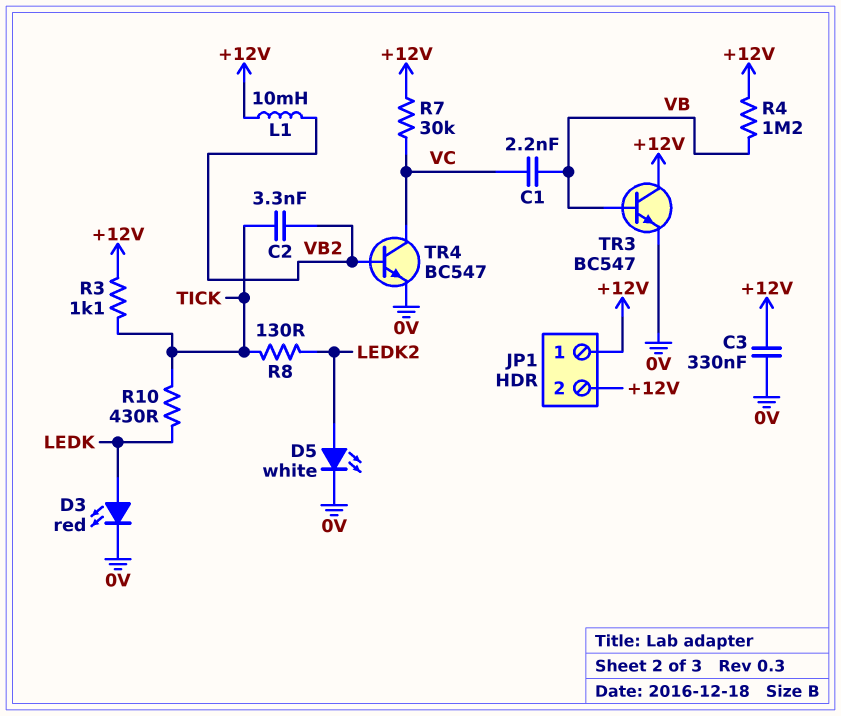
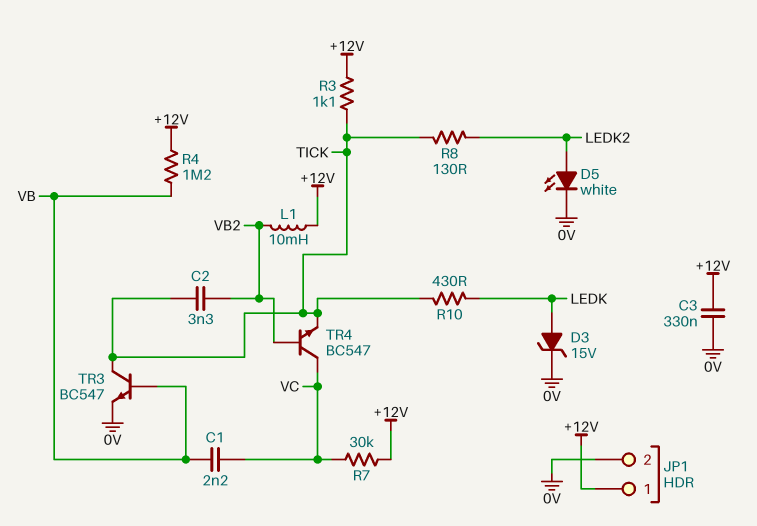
D3: LED red (A LEDK, K 0V) -> zener 15V (A LEDK, K 0V)
JP1 pin 2: +12V -> 0V
TR3: NPN BC547 (B VB, C +12V, E 0V) -> NPN BC547 (B VB, C TICK, E 0V)
TR4: NPN BC547 (B VB2, C VC, E 0V) -> NPN BC547 (B VB2, C VC, E TICK)

